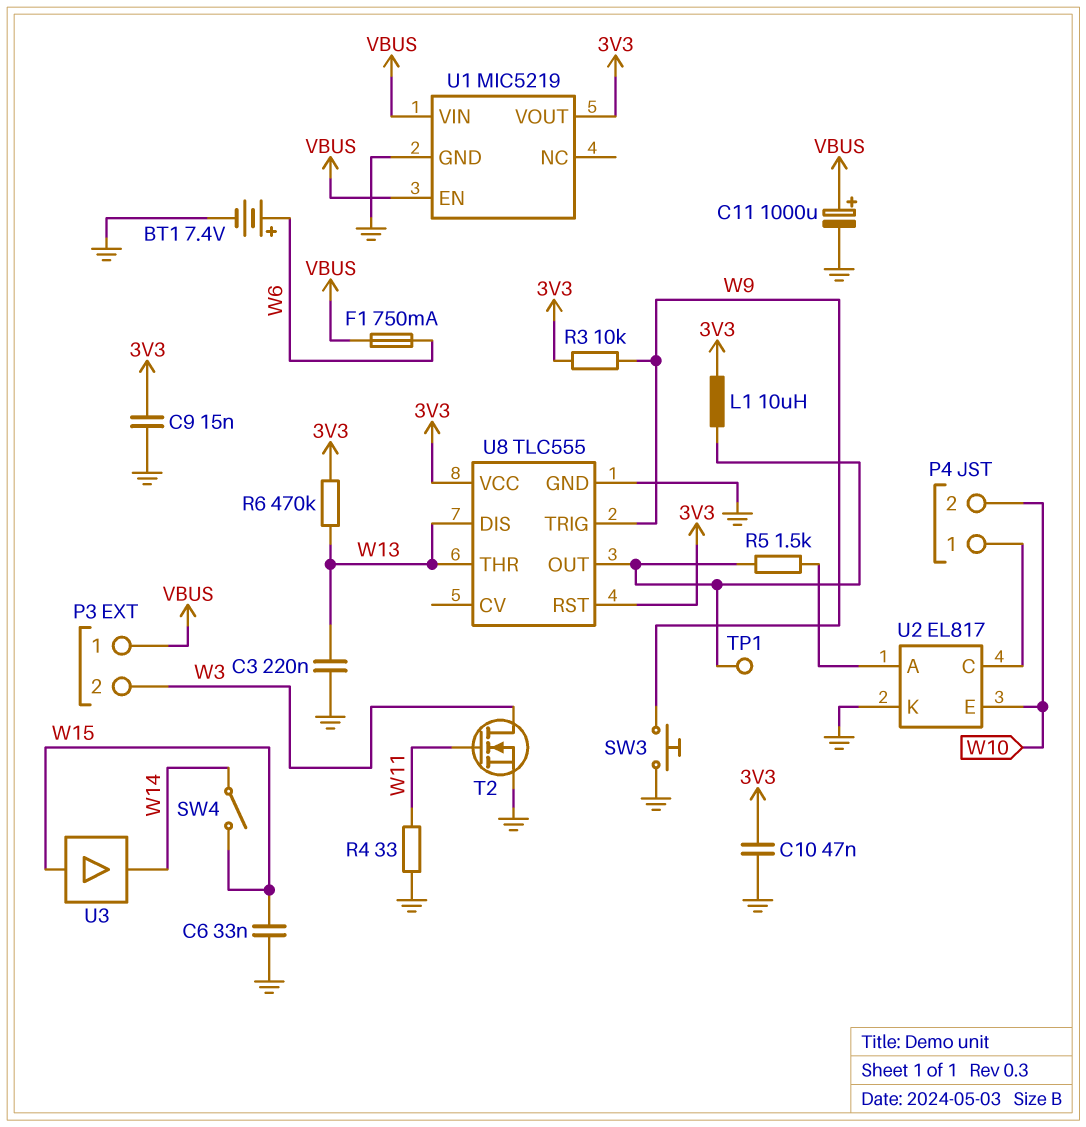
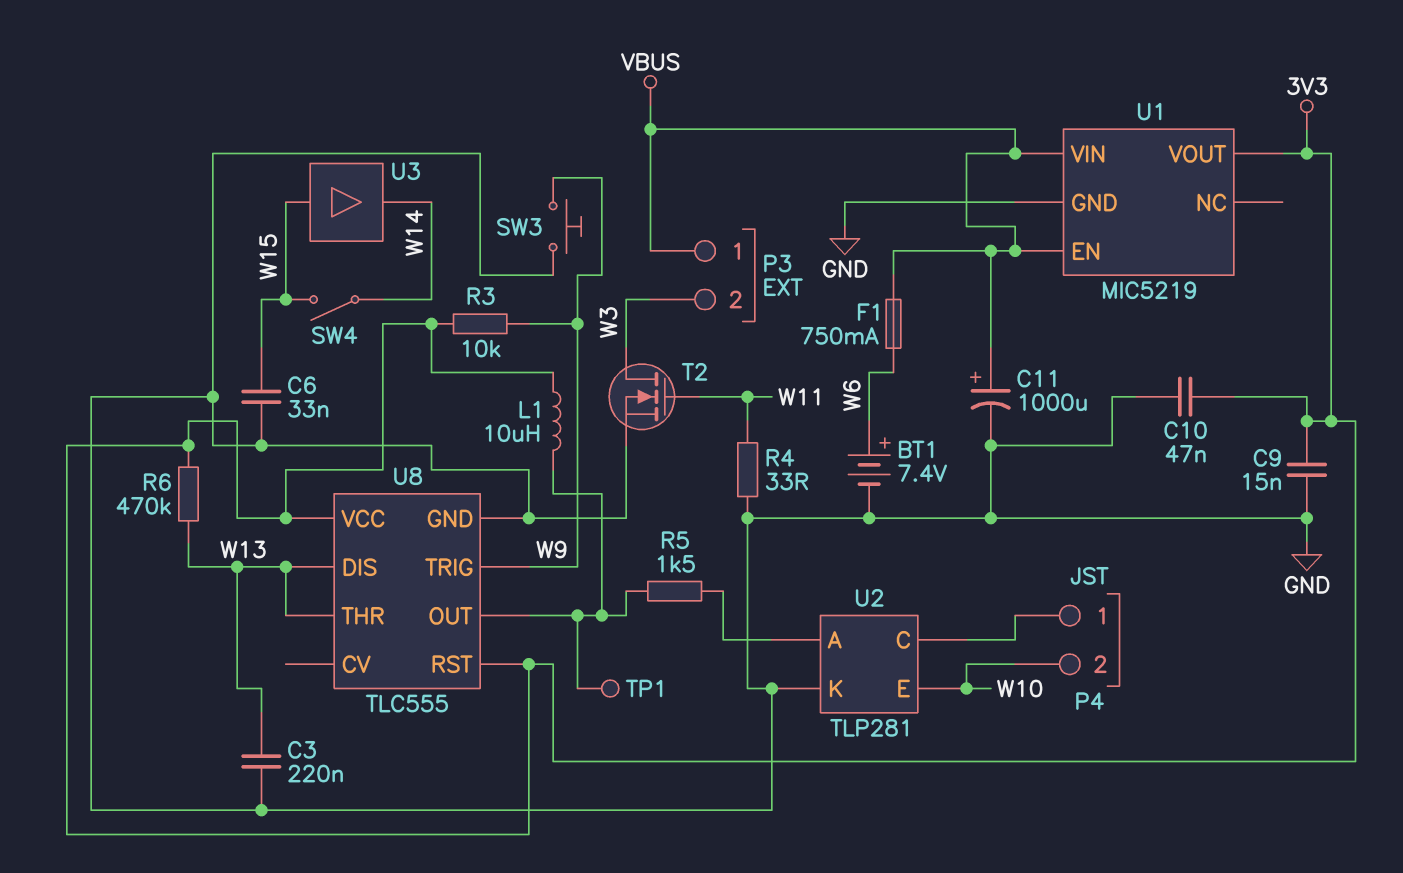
U2: EL817 -> TLP281

